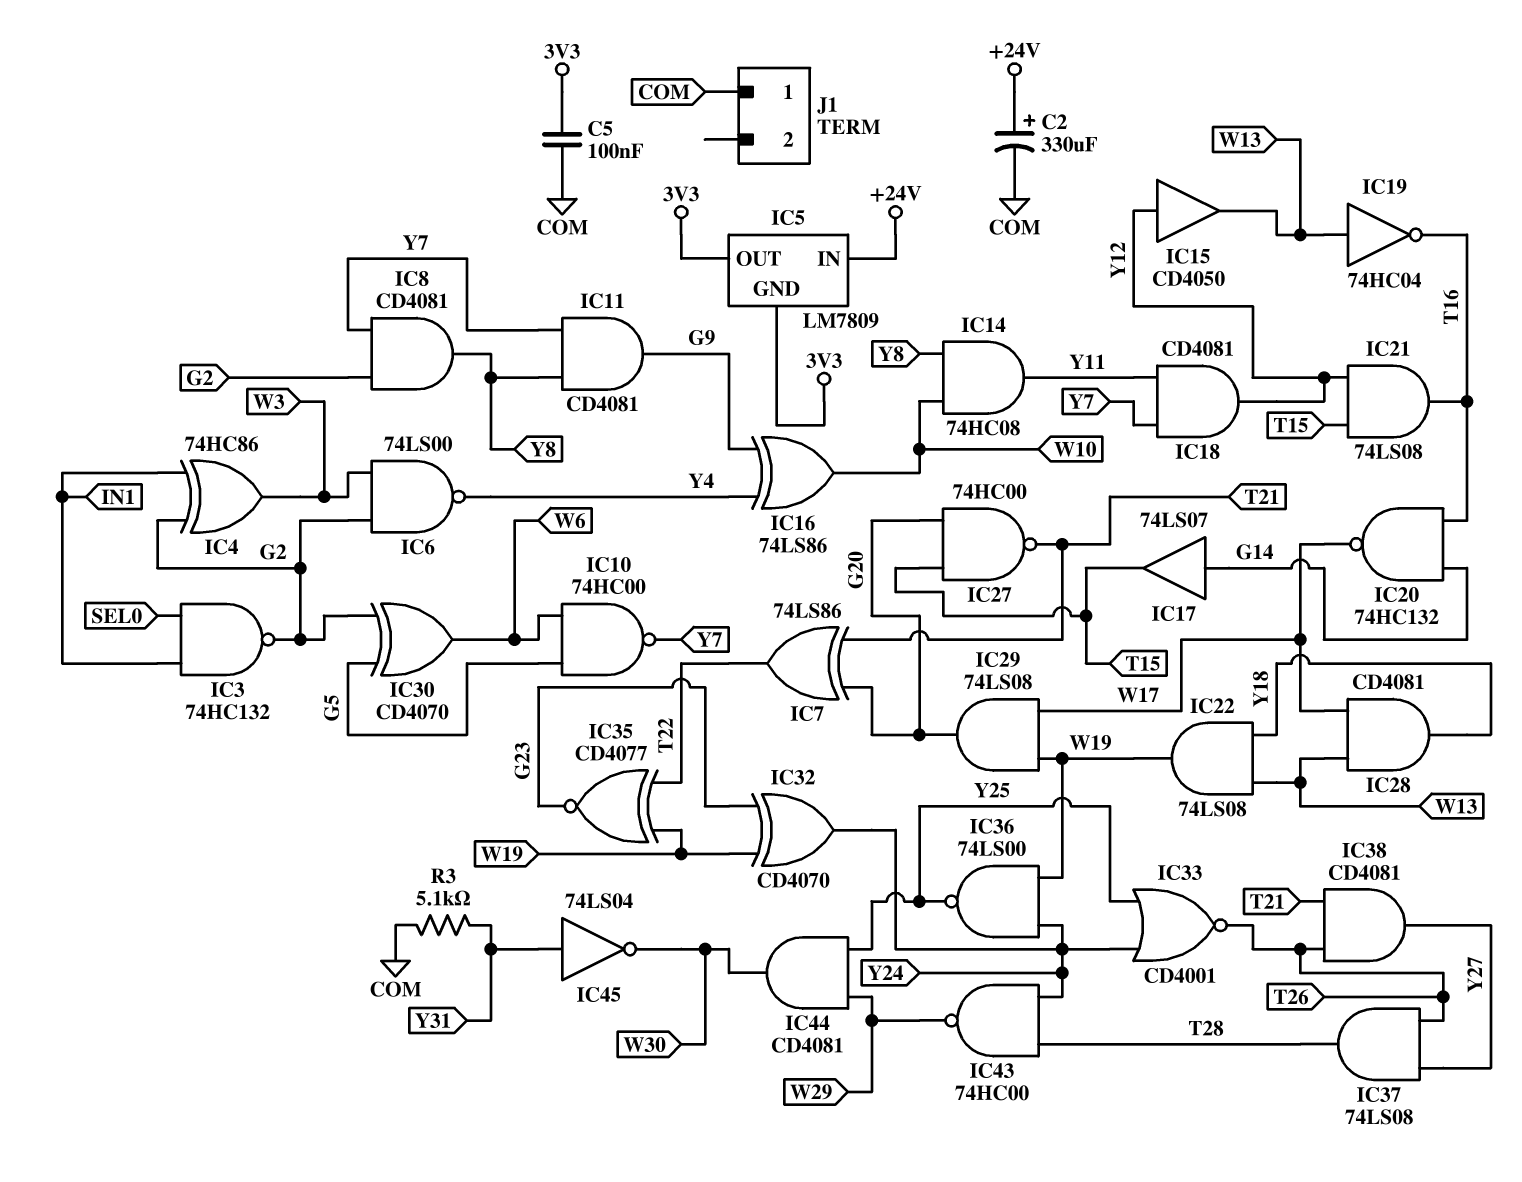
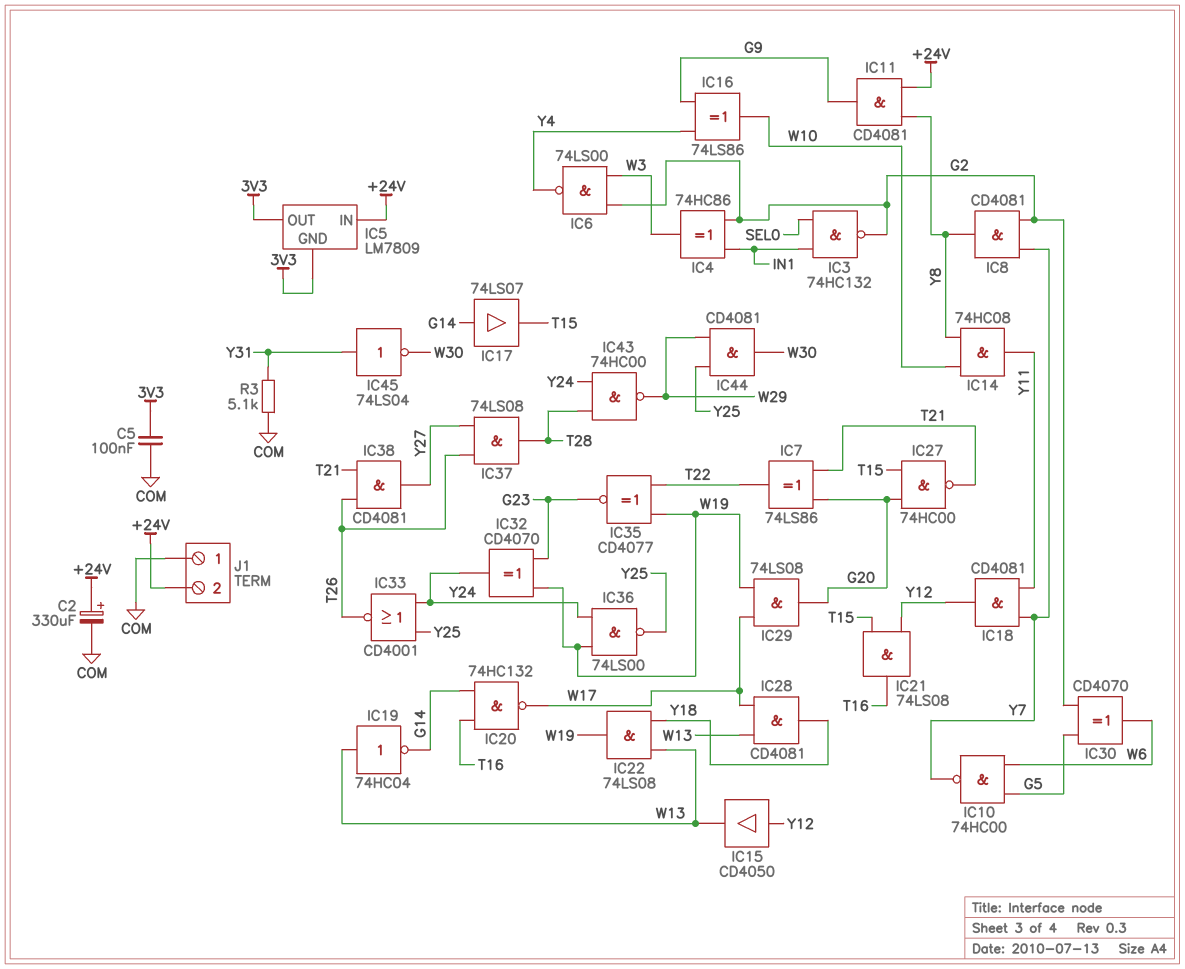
IC11: AND CD4081 (in Y7, in Y8, out G9) -> AND CD4081 (in +24V, in Y8, out G9)
IC19: NOT 74HC04 (in W13, out T16) -> NOT 74HC04 (in W13, out G14)
J1 pin 2: none -> +24V

